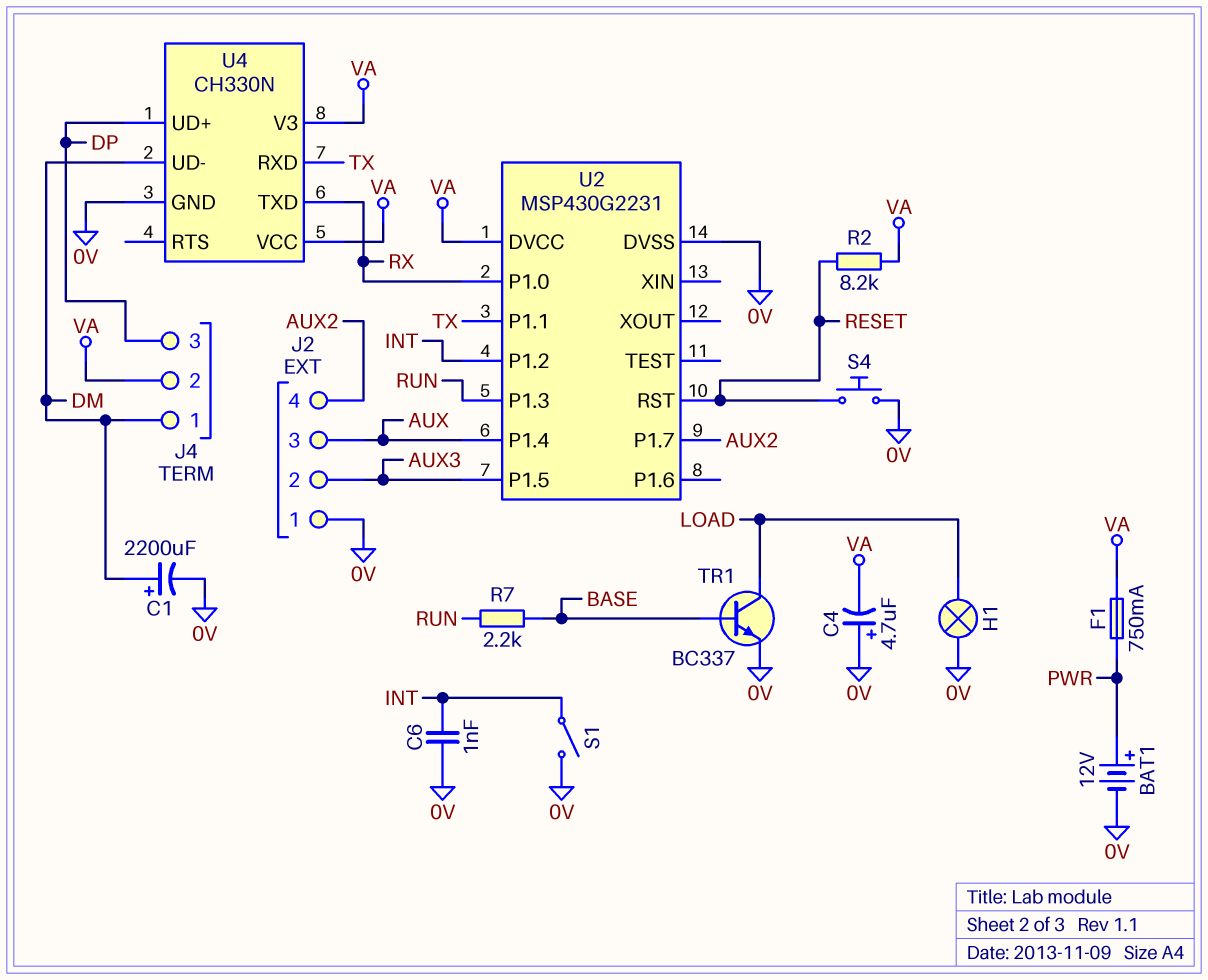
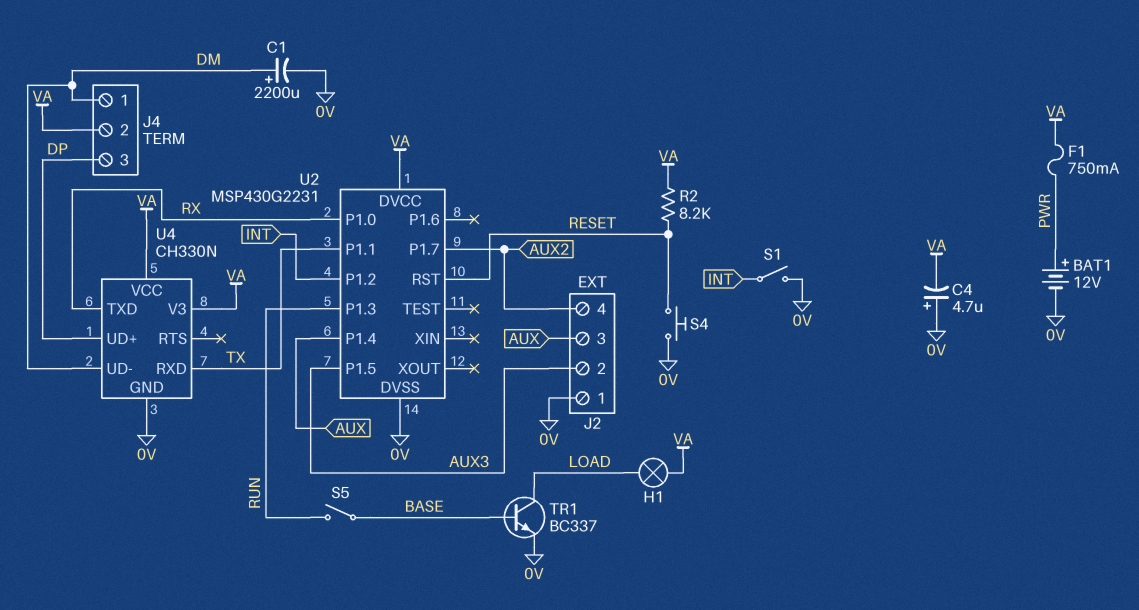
C6: 1nF (0V, INT) -> none
H1: lamp (0V, LOAD) -> lamp (LOAD, VA)
R7: 2.2k (BASE, RUN) -> none
S5: none -> switch (BASE, RUN)

